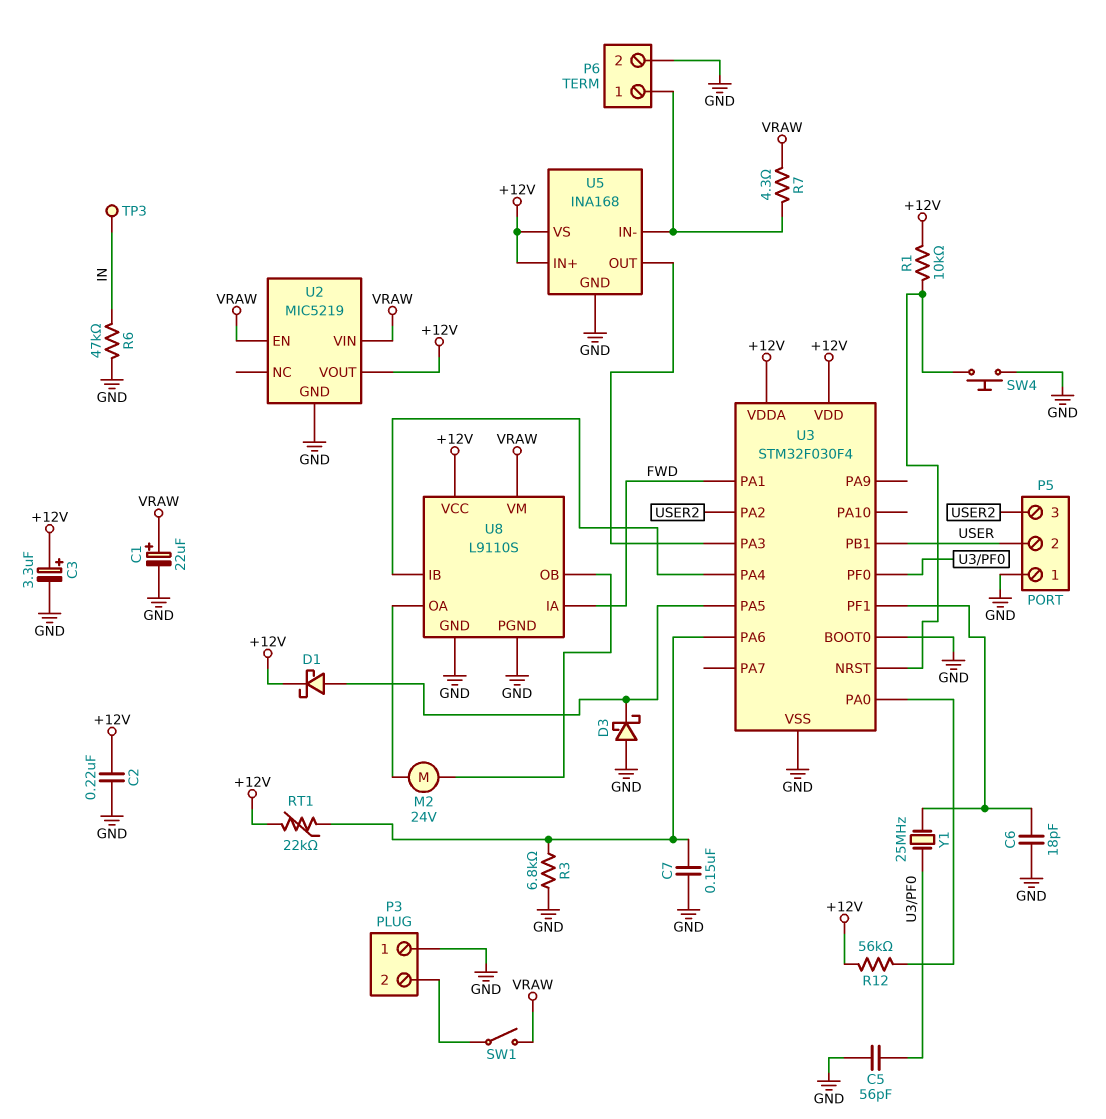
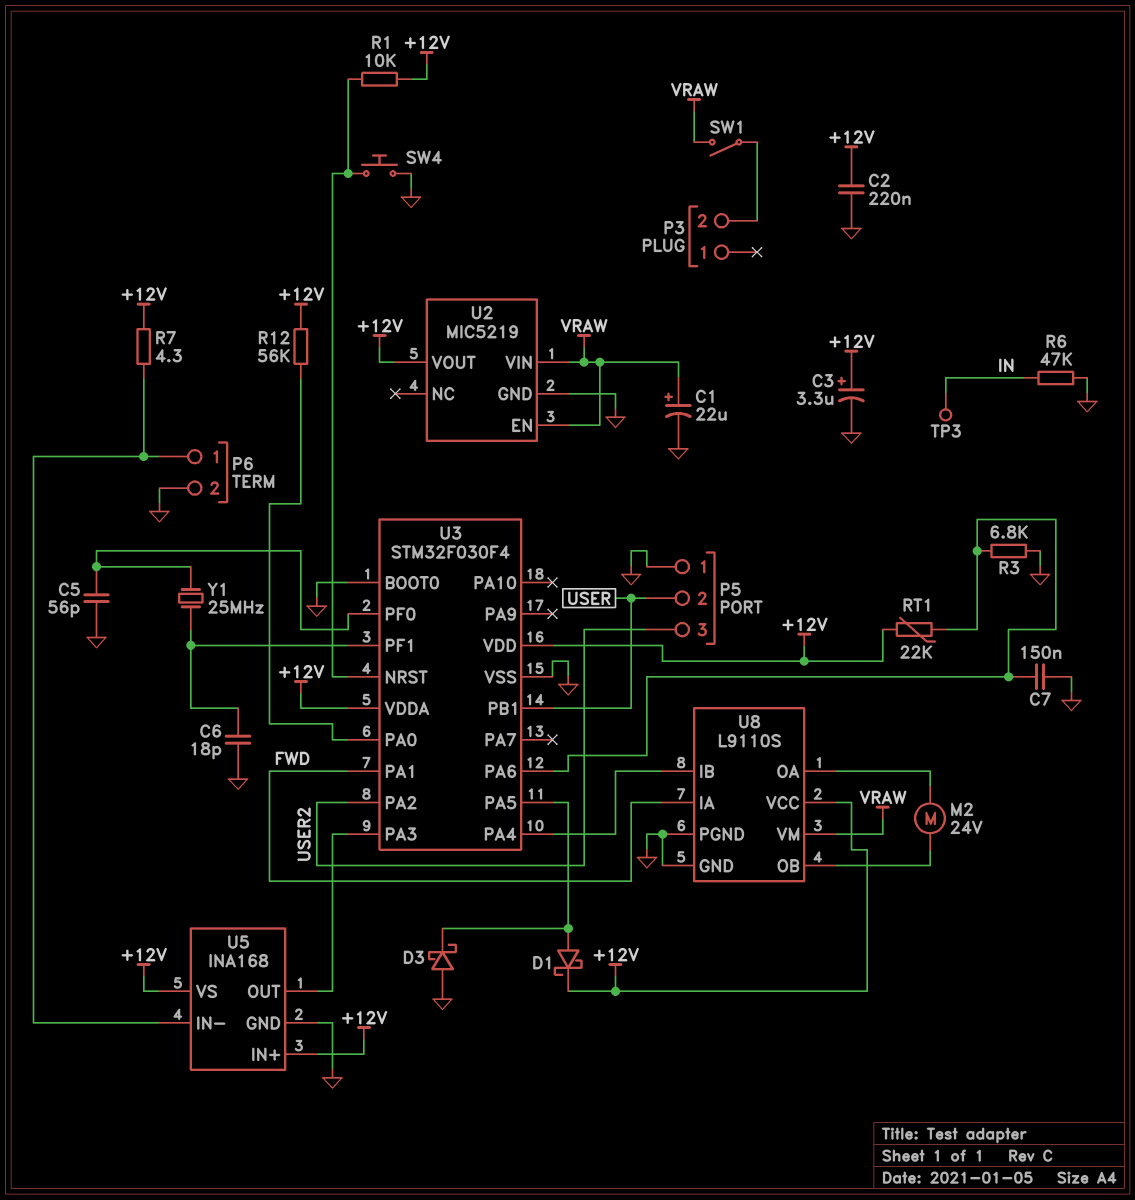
P3 pin 1: GND -> none
R7: 4.3 (P6/1, VRAW) -> 4.3 (+12V, P6/1)

